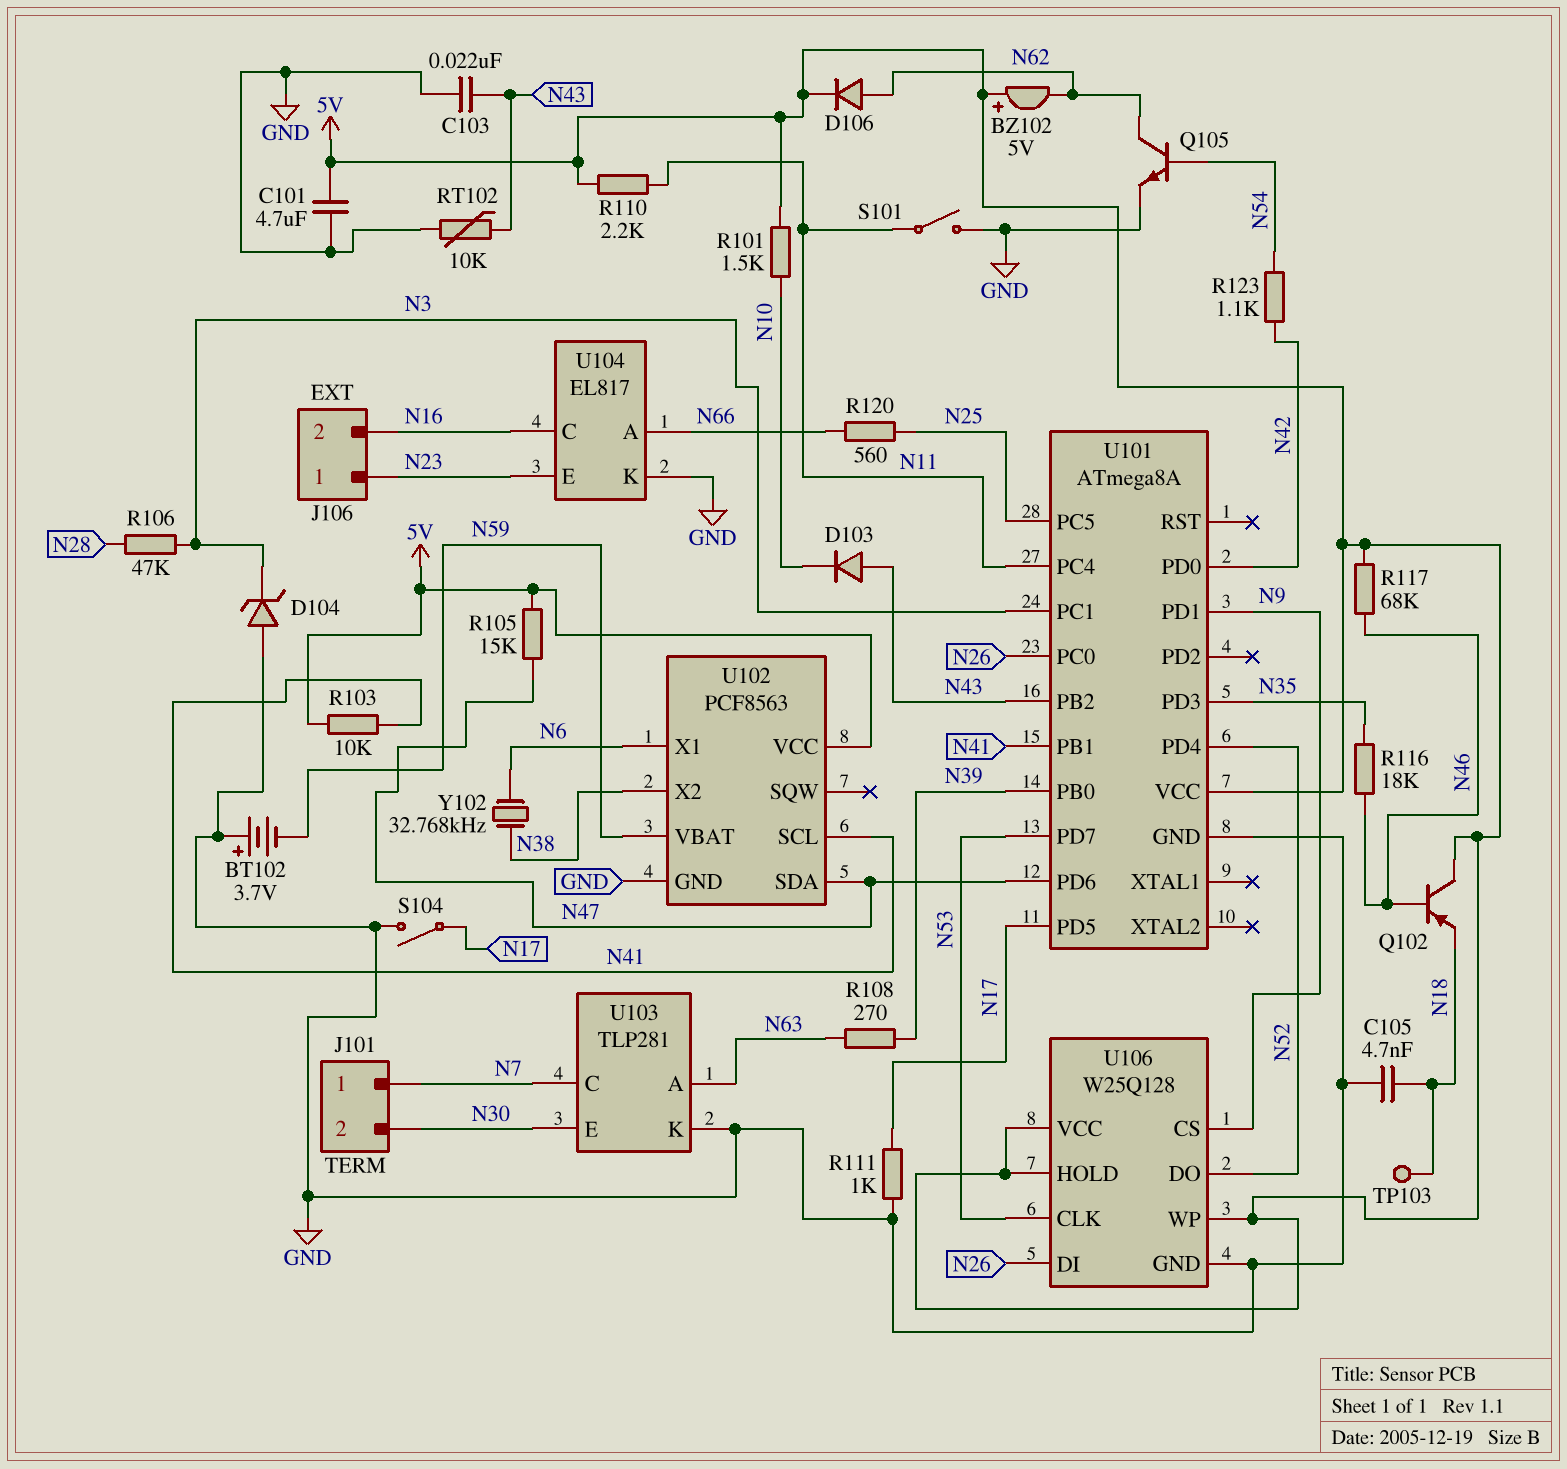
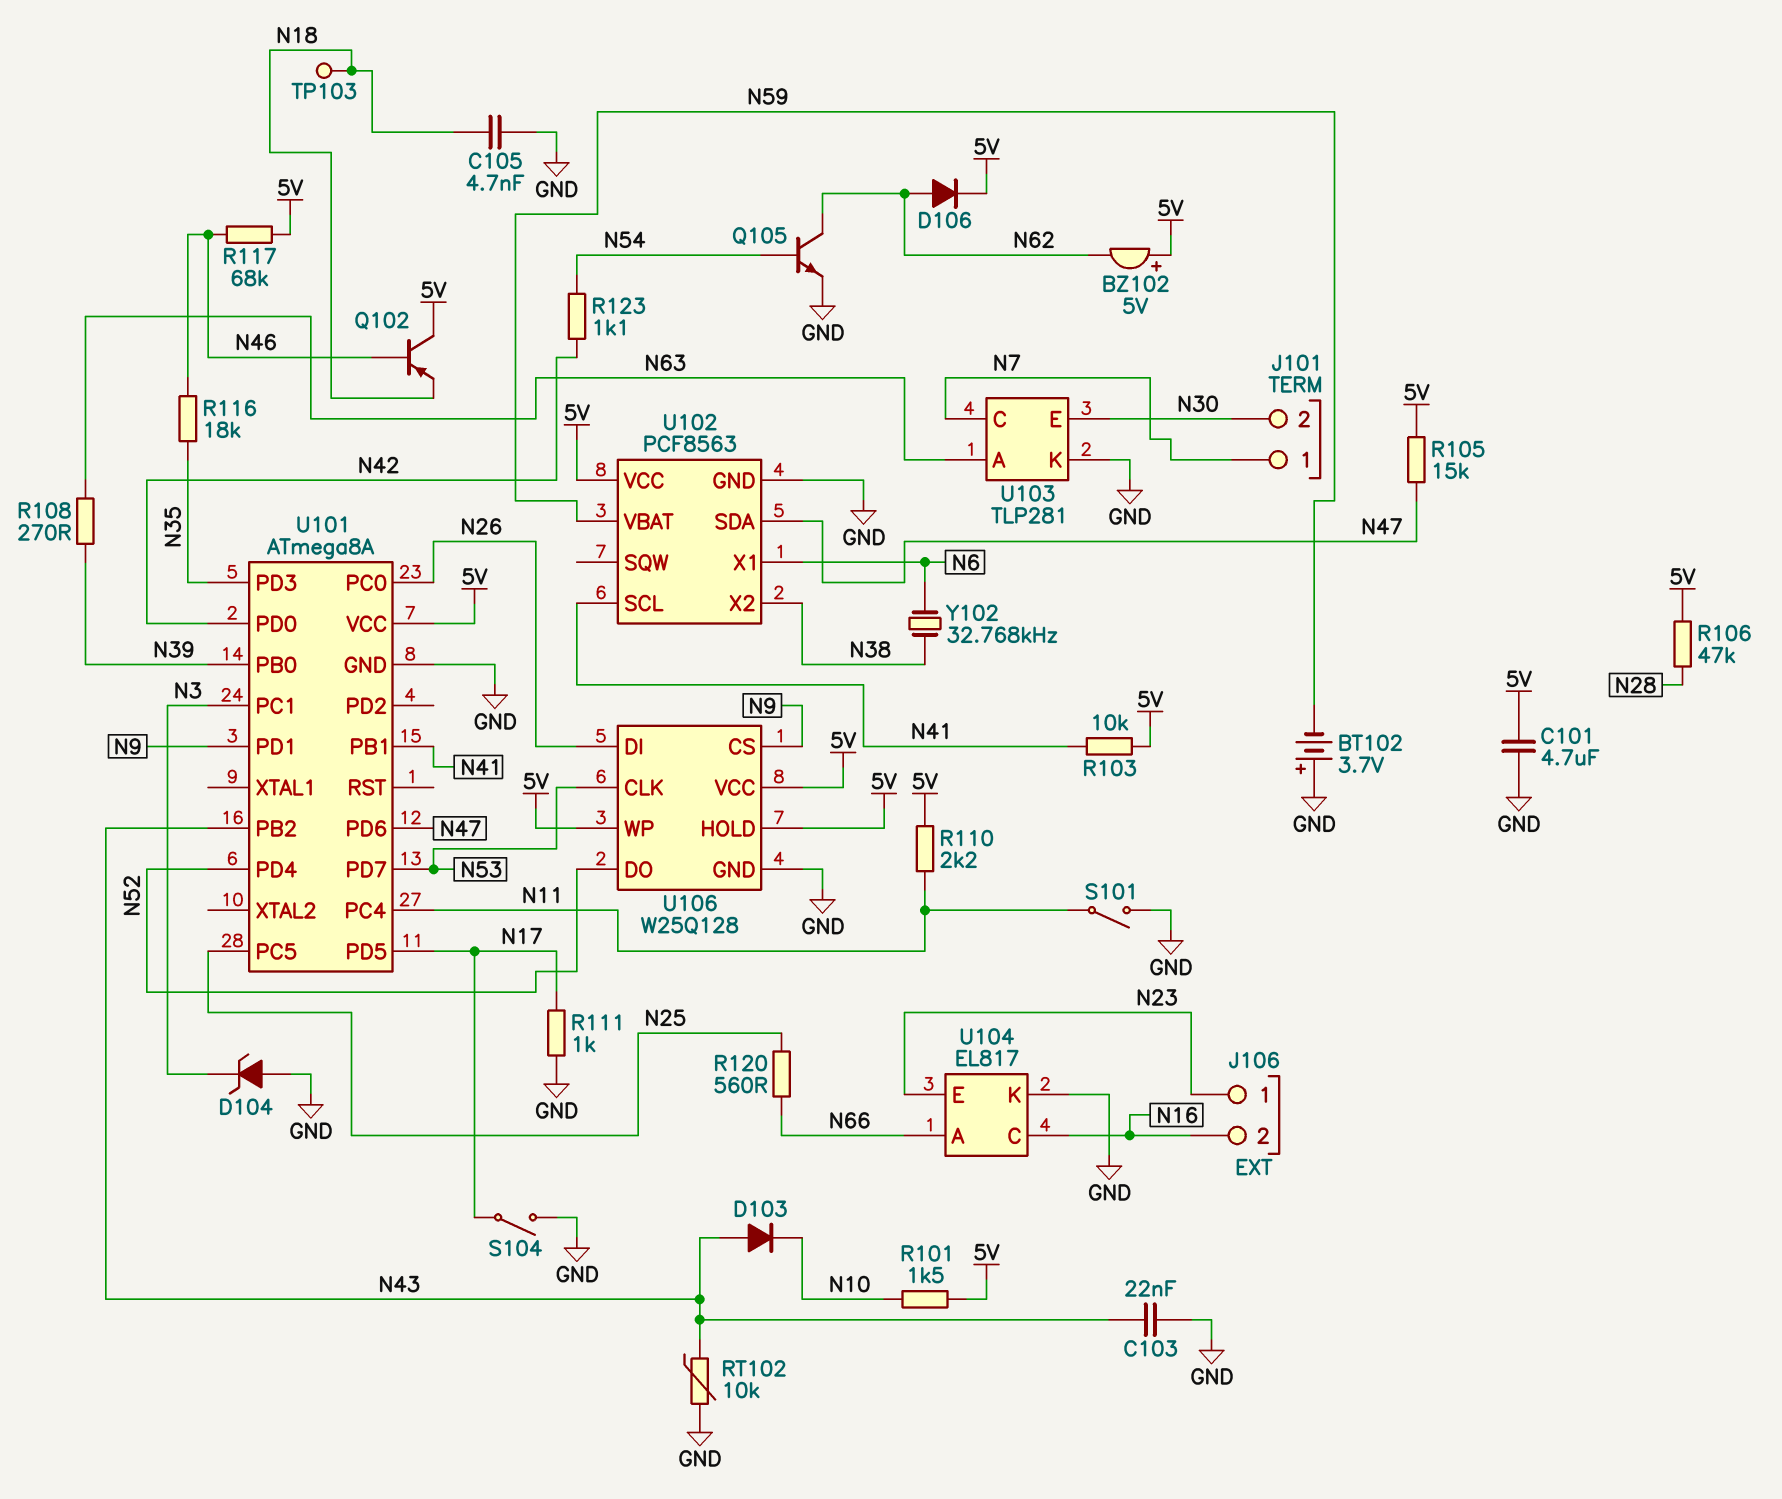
R106: 47k (N3, N28) -> 47k (5V, N28)

